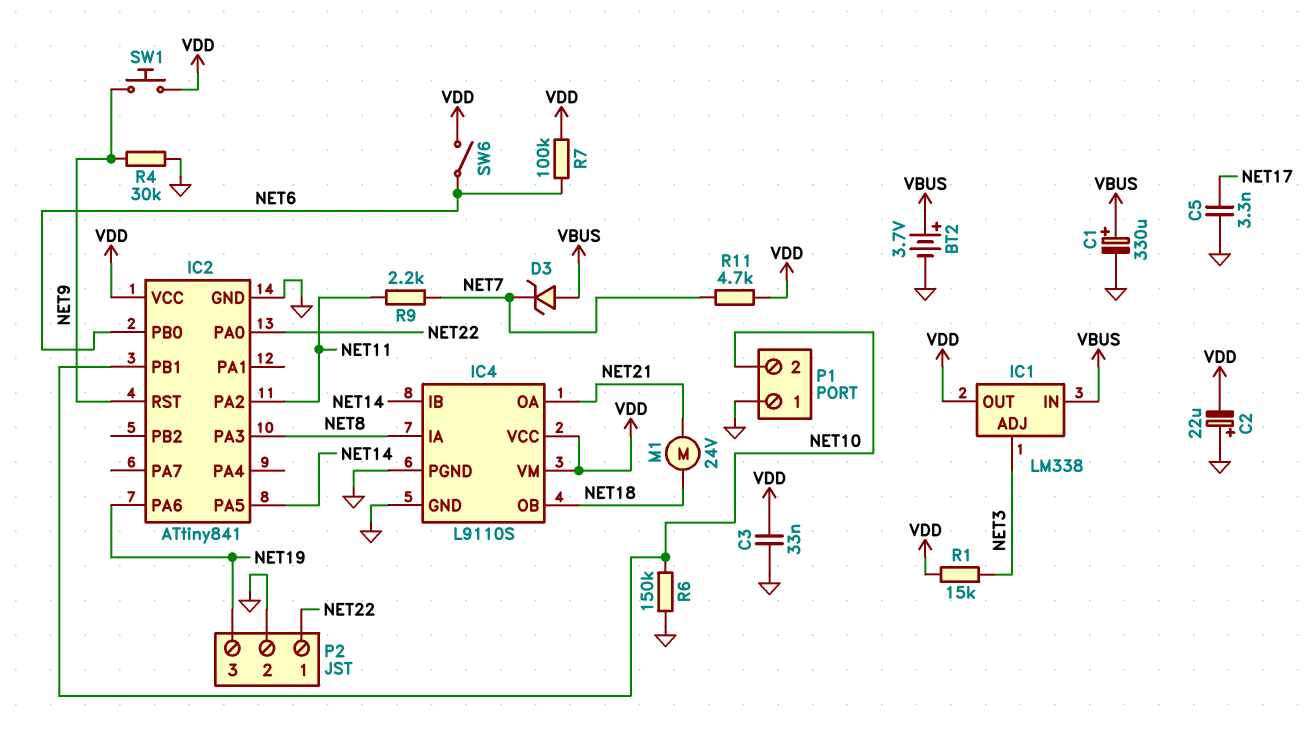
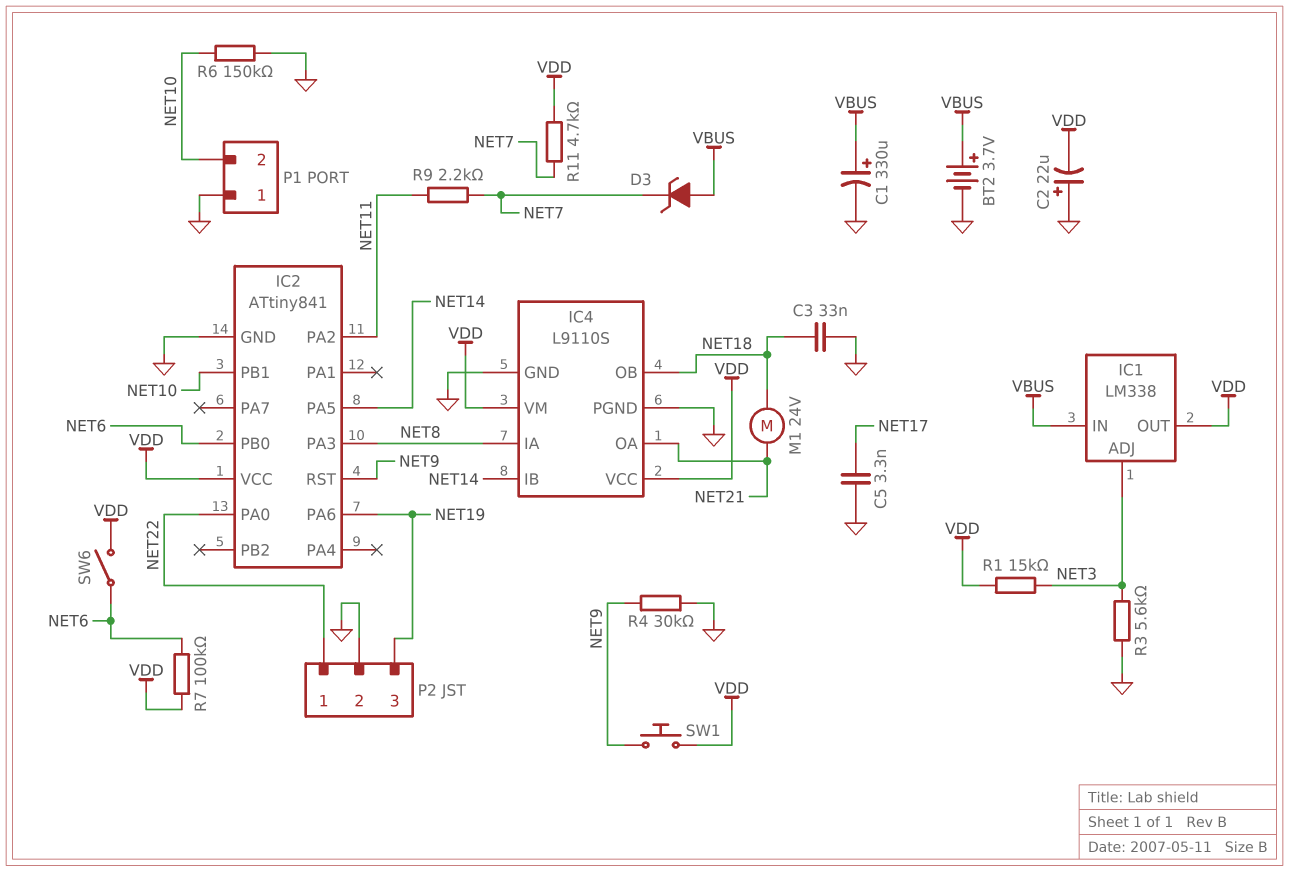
C3: 33nF (GND, VDD) -> 33nF (GND, NET18)
R3: none -> 5.6k (GND, NET3)

